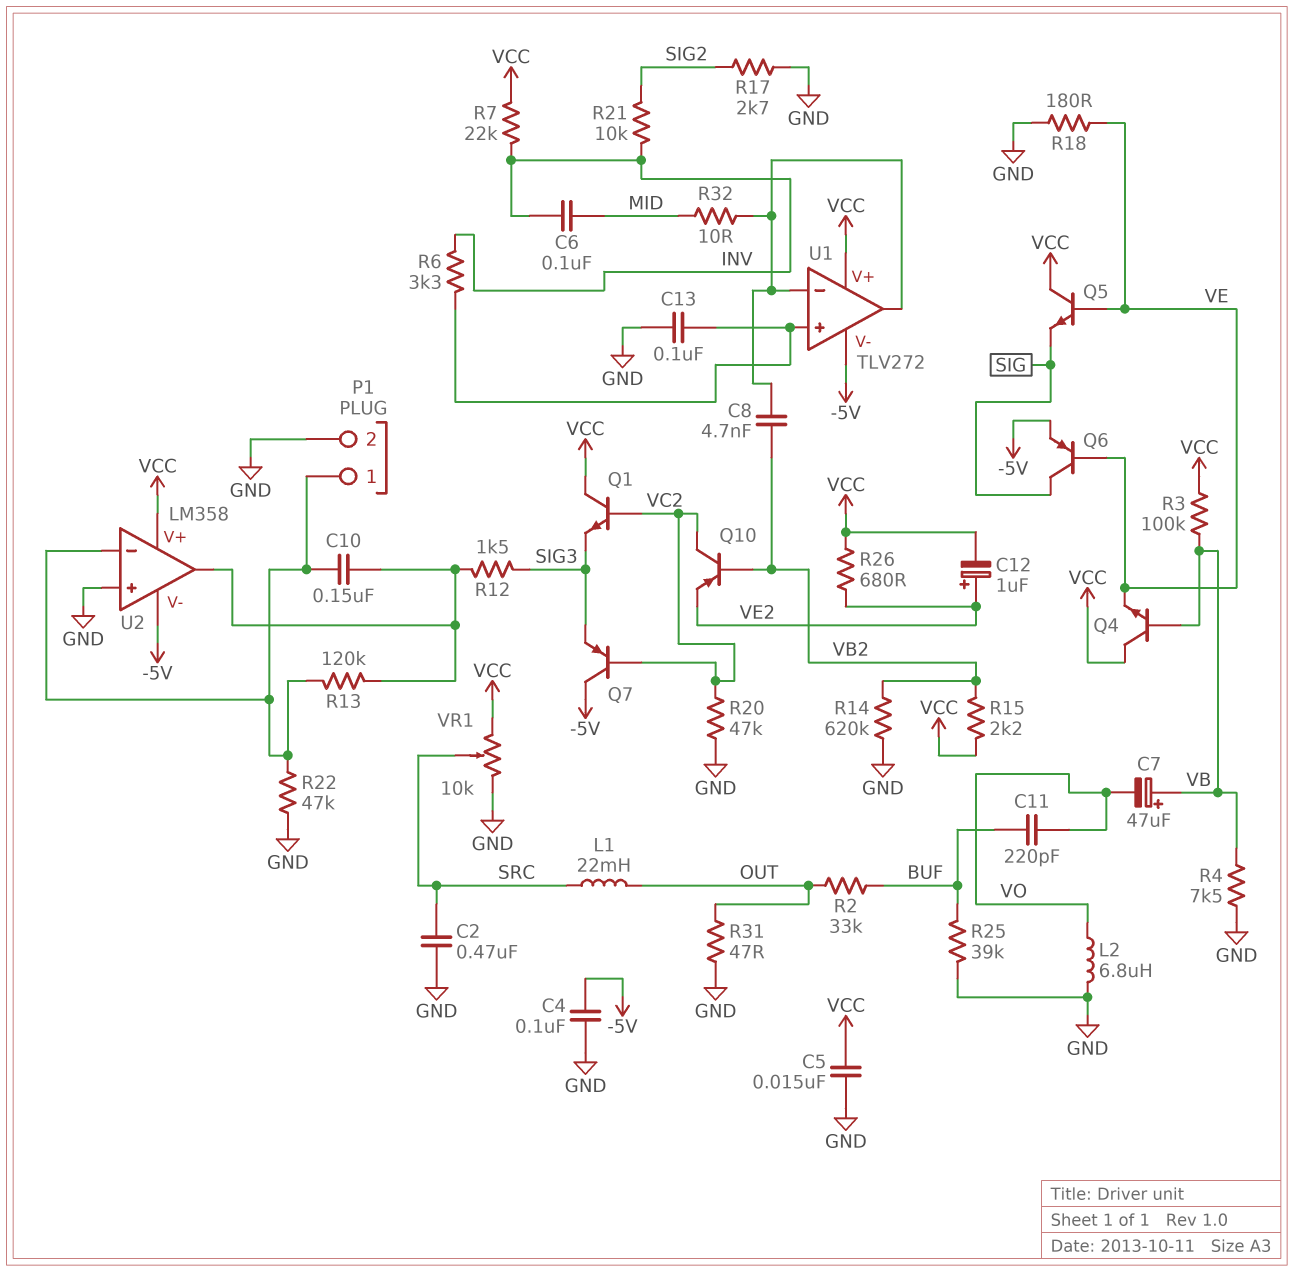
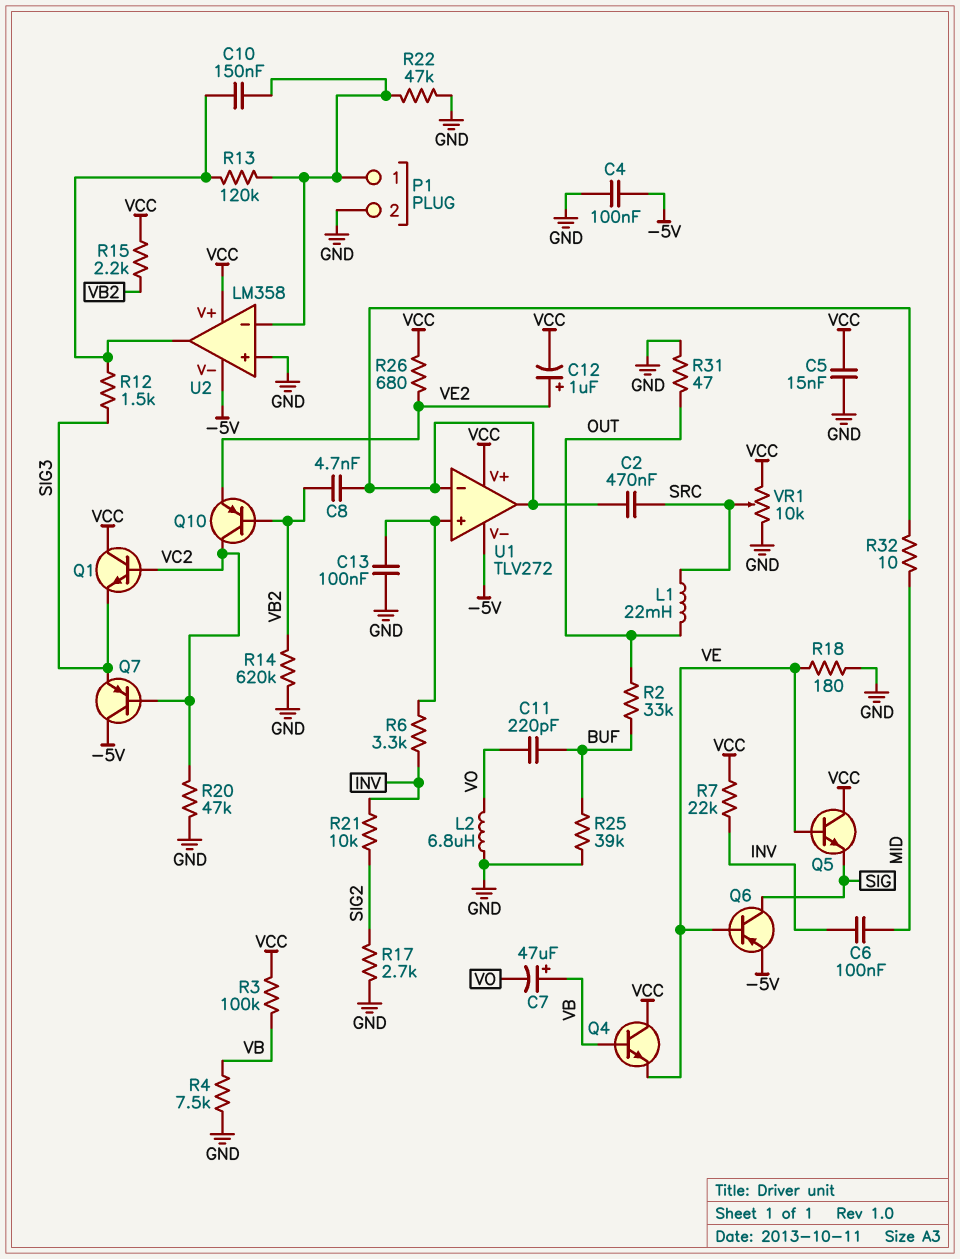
C2: 470nF (GND, SRC) -> 470nF (SRC, U1/in-)

